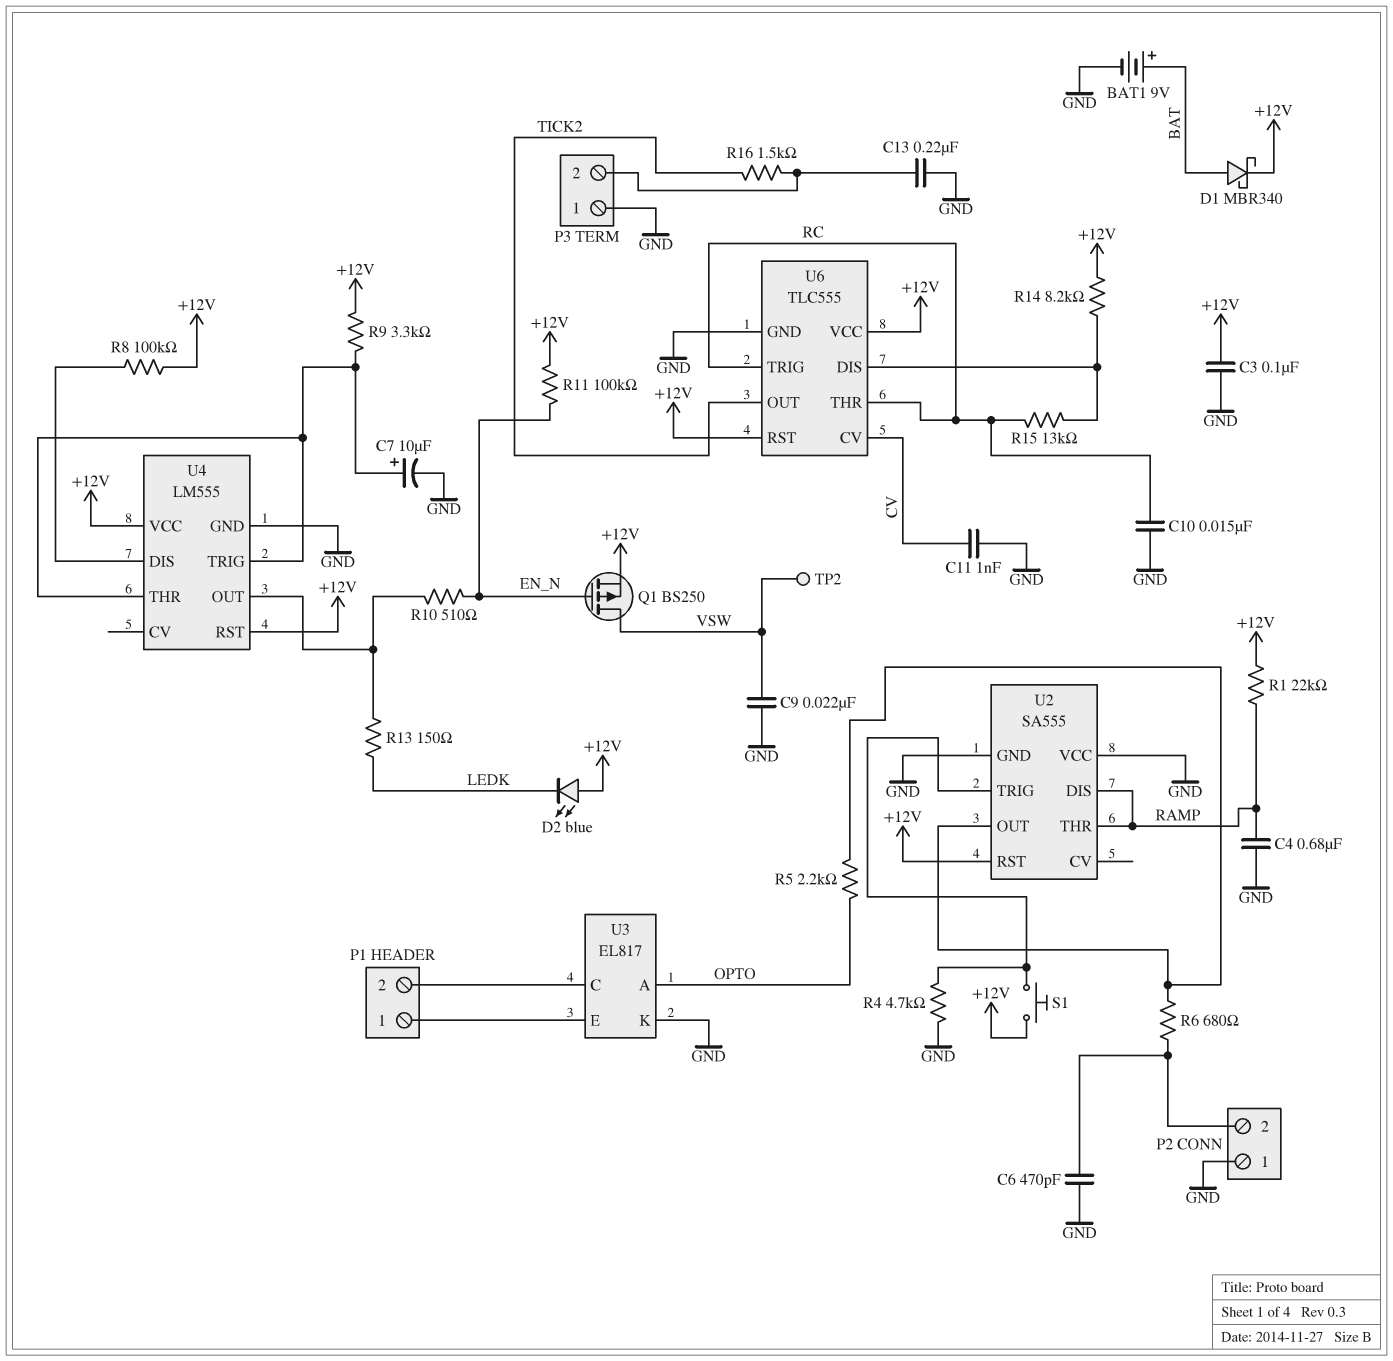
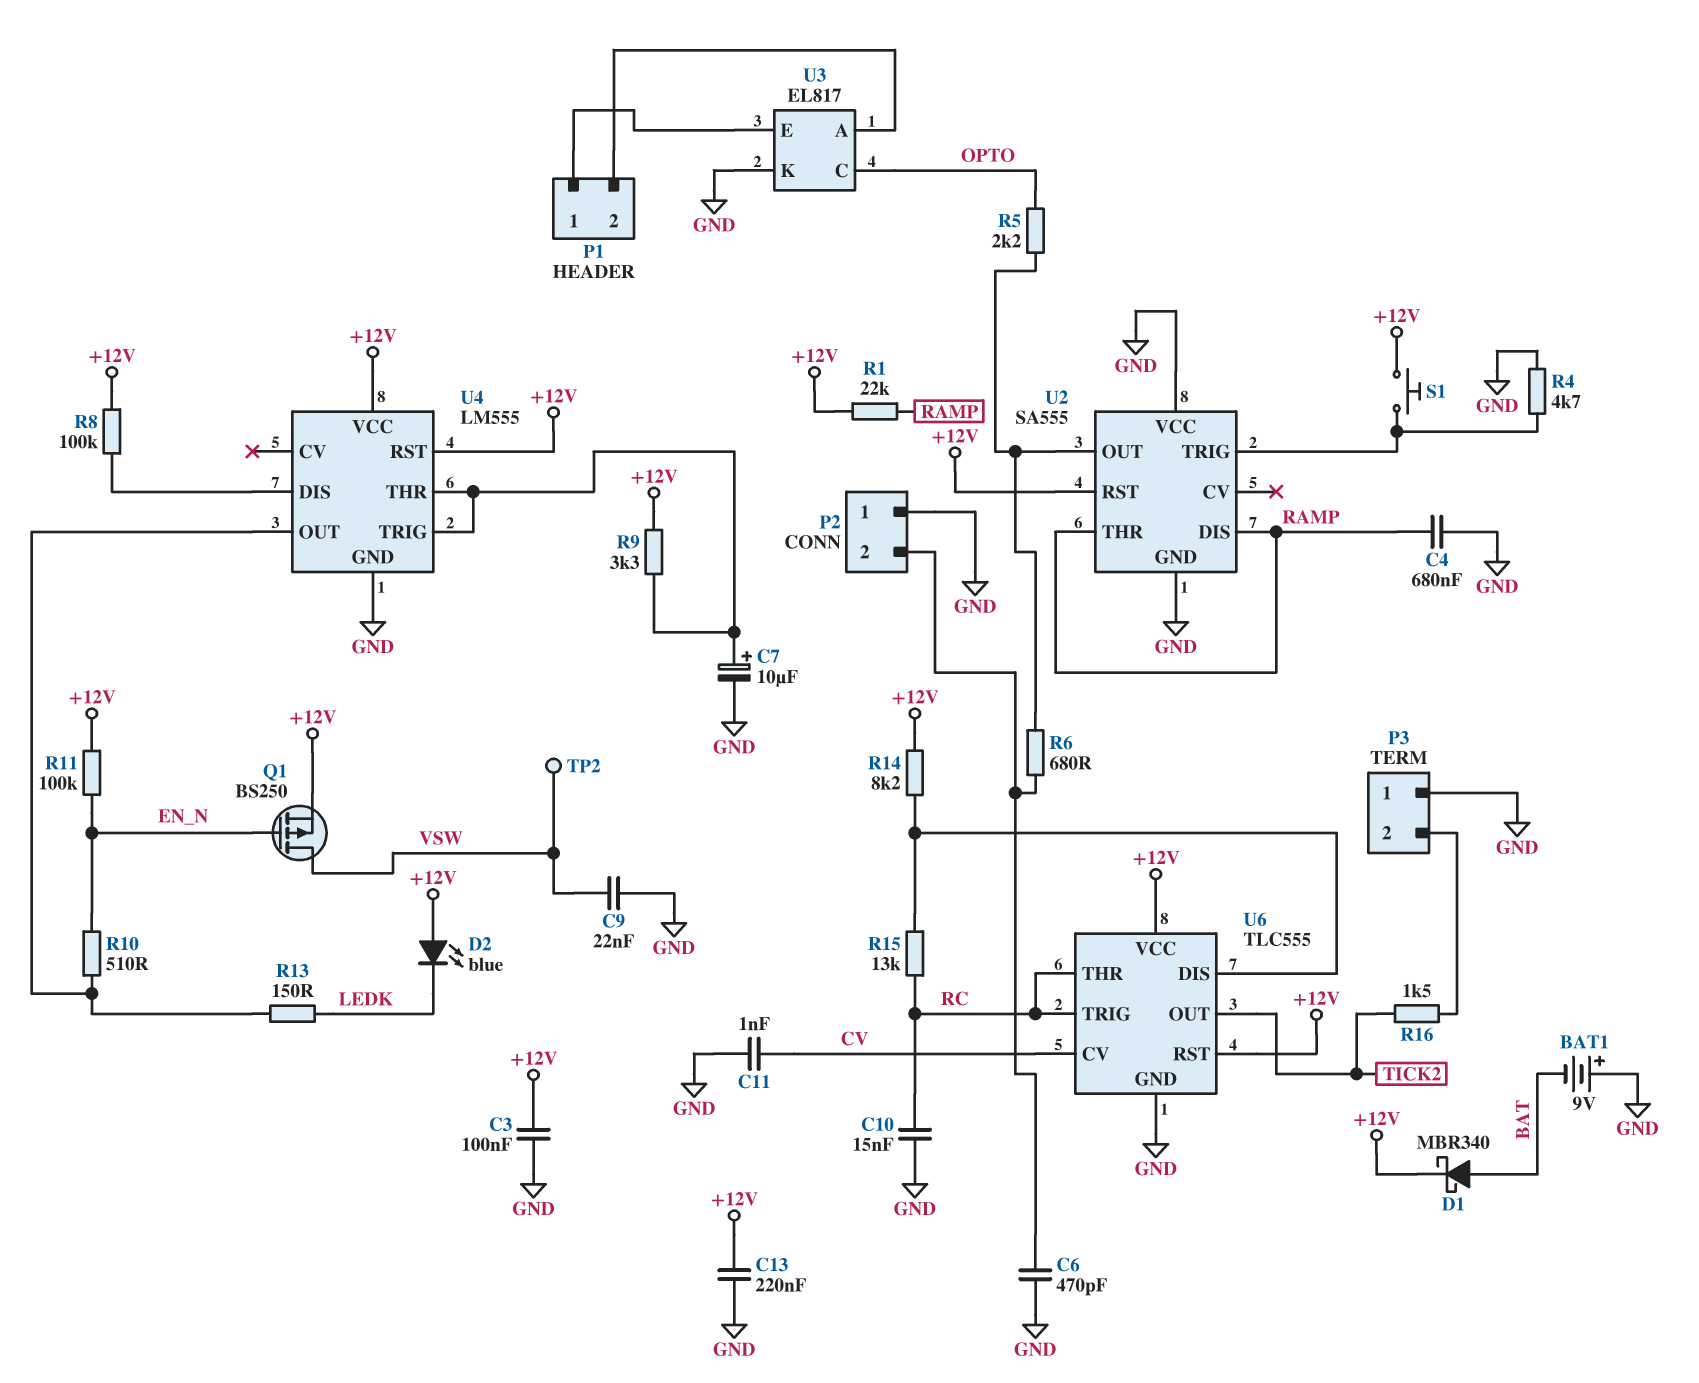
BAT1: 9V (plus BAT, minus GND) -> 9V (plus GND, minus BAT)
C13: 220nF (GND, P3/2) -> 220nF (+12V, GND)
U3 pin A: OPTO -> P1/2
U3 pin C: P1/2 -> OPTO

